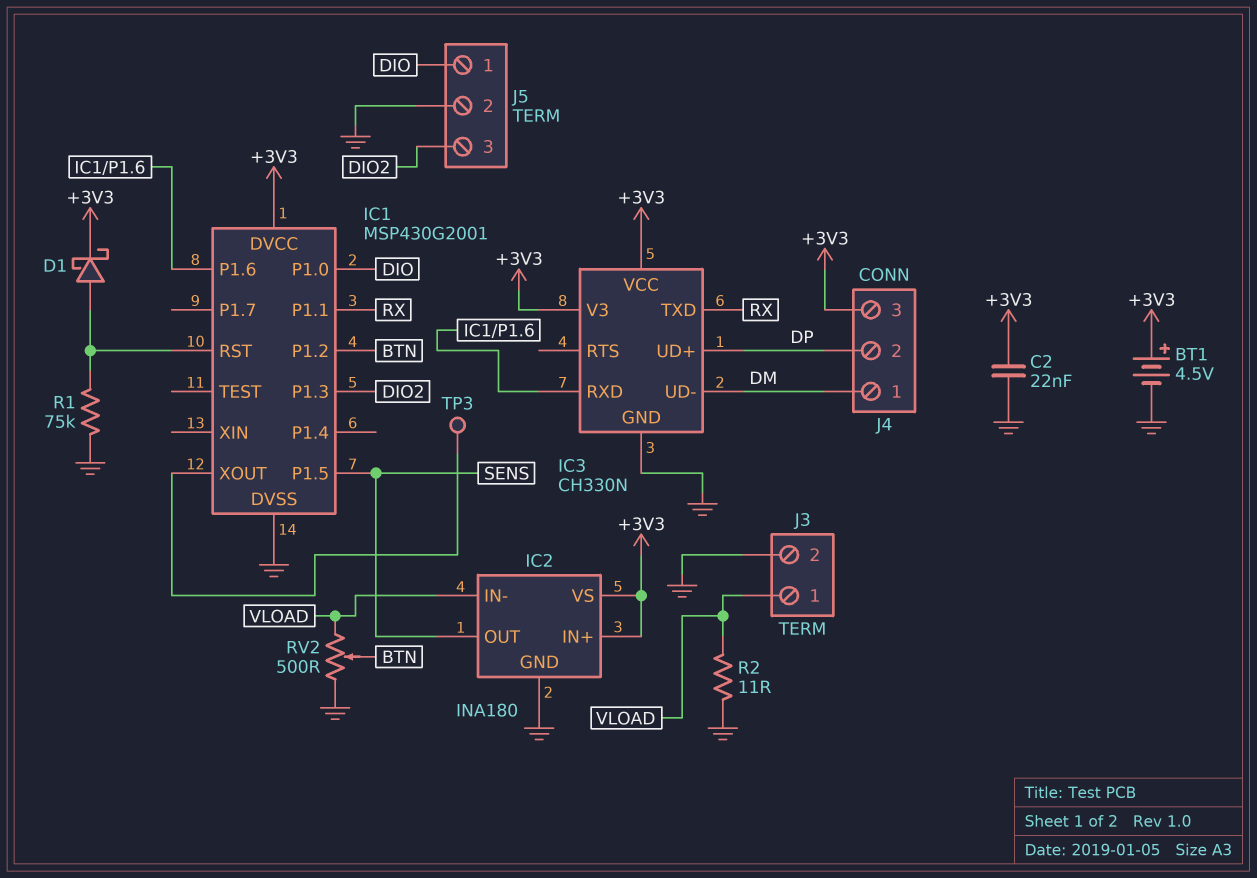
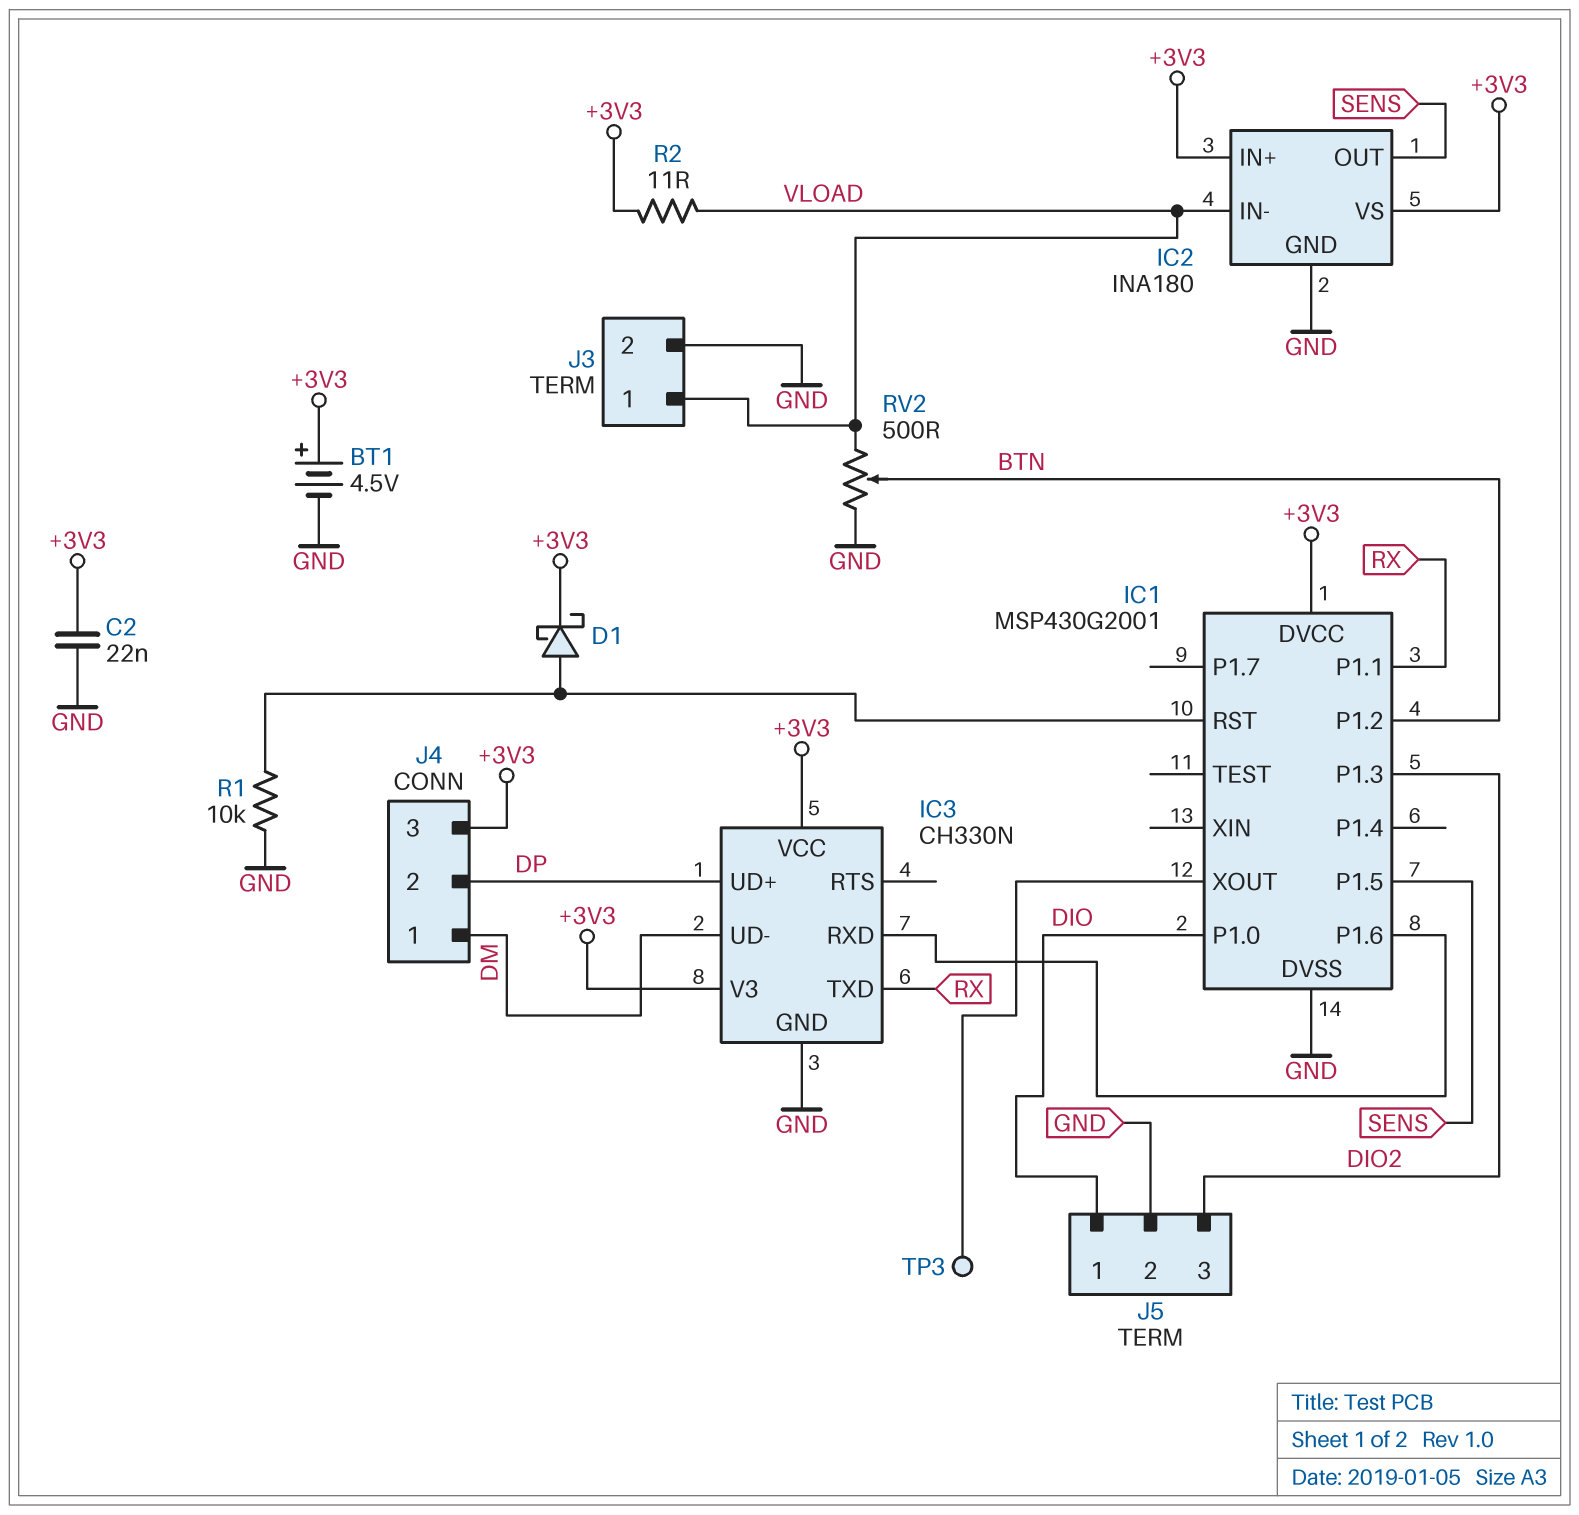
R1: 75k (GND, IC1/RST) -> 10k (GND, IC1/RST)
R2: 11 (GND, VLOAD) -> 11 (+3V3, VLOAD)

